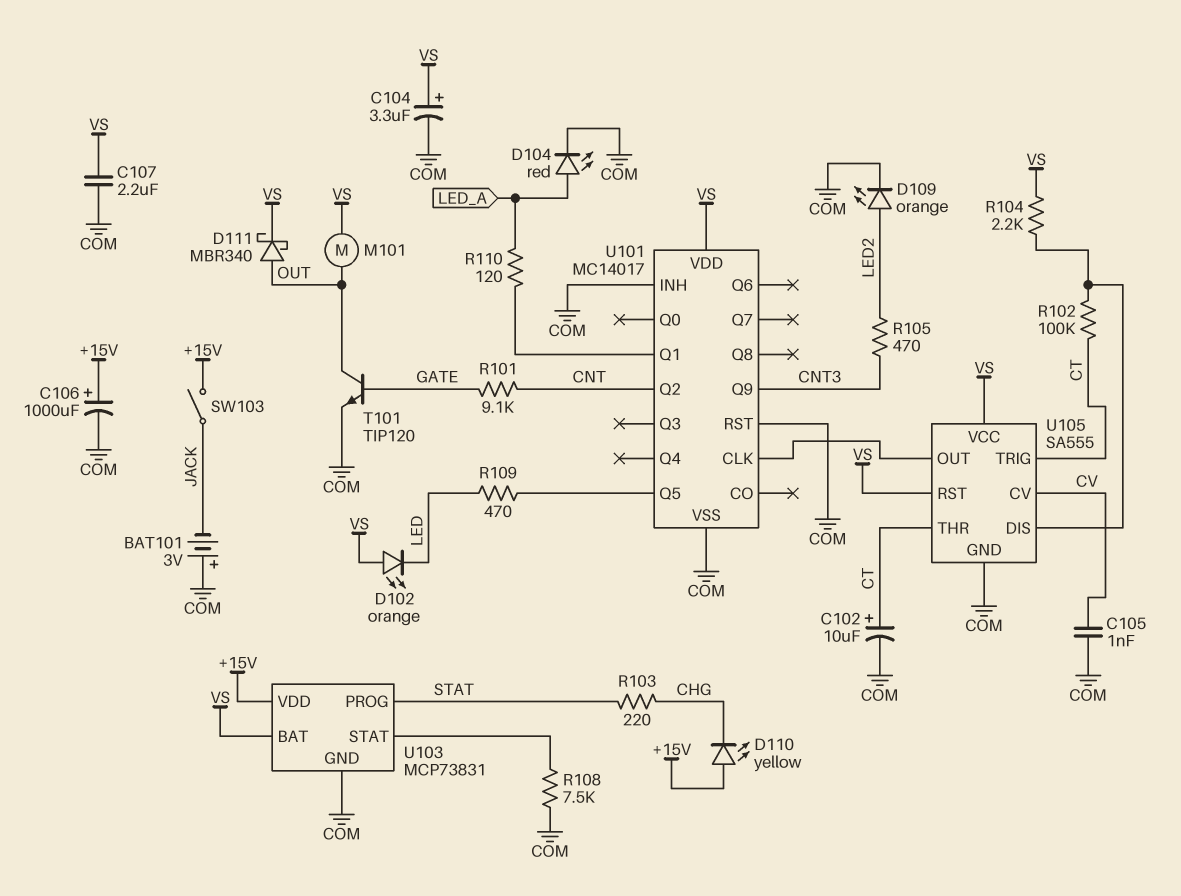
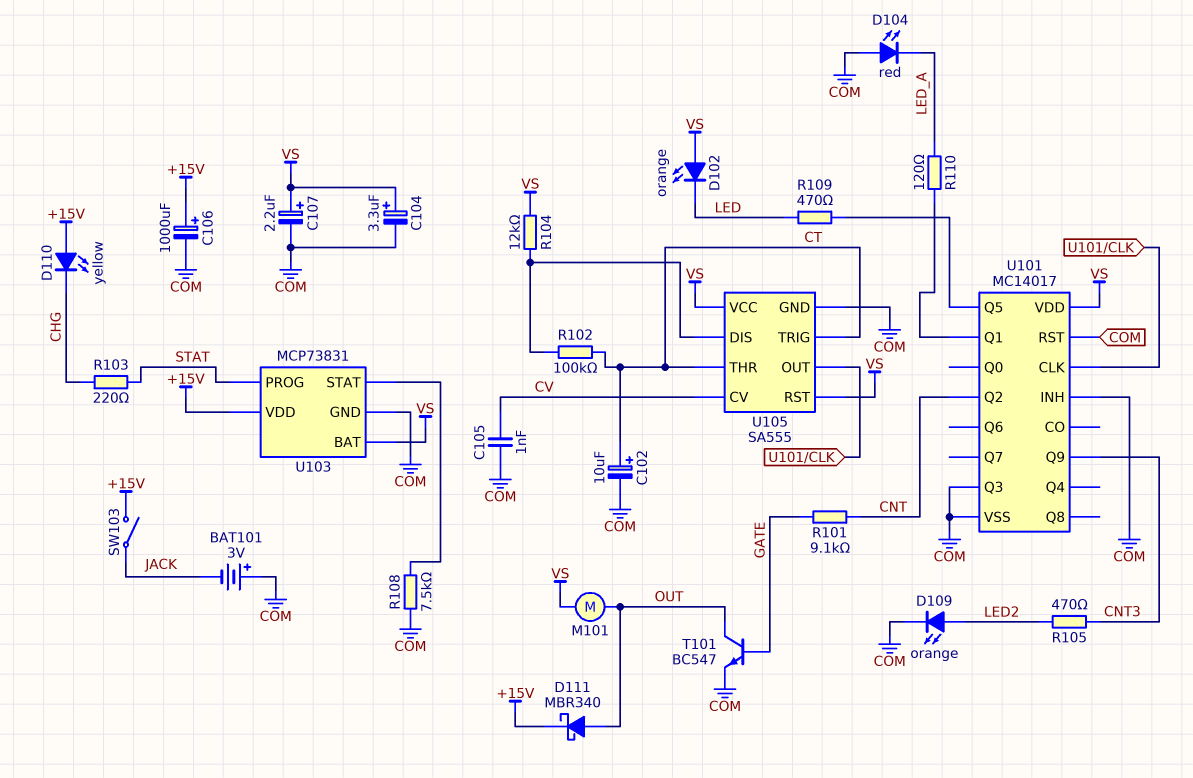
C107: 2.2uF (COM, VS) -> 2.2uF (plus VS, minus COM)
D104: LED red (A LED_A, K COM) -> LED red (A COM, K LED_A)
D111: schottky MBR340 (A OUT, K VS) -> schottky MBR340 (A OUT, K +15V)
R104: 2.2k (U105/DIS, VS) -> 12k (U105/DIS, VS)
T101: NPN TIP120 (B GATE, C OUT, E COM) -> NPN BC547 (B GATE, C OUT, E COM)
U101 pin Q3: none -> COM

